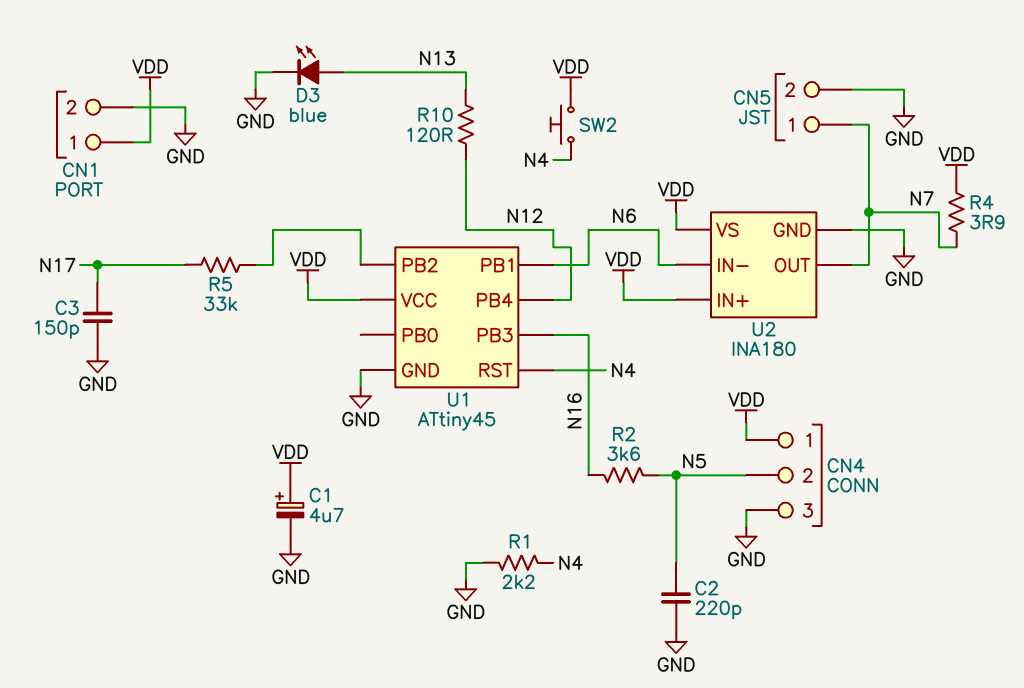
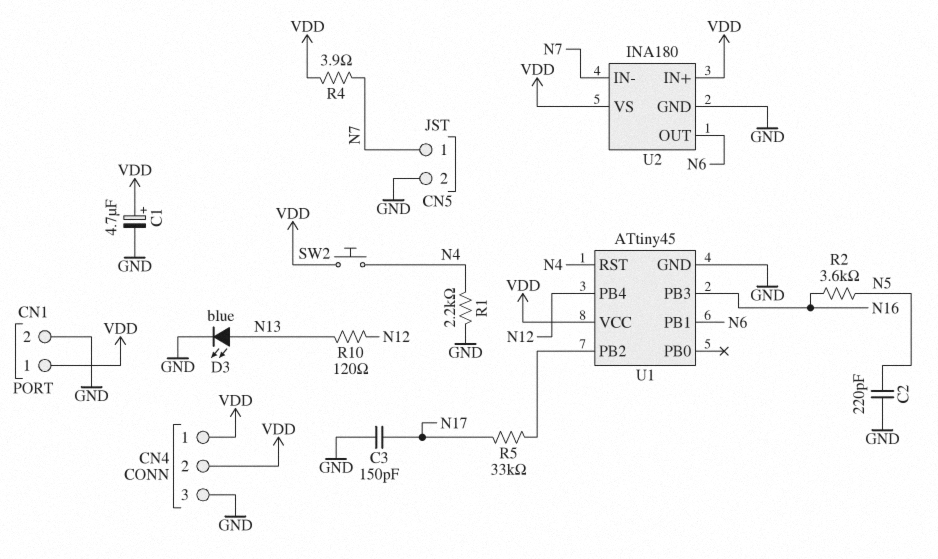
CN4 pin 2: N5 -> VDD
U2 pin IN-: N6 -> N7
U2 pin OUT: N7 -> N6

